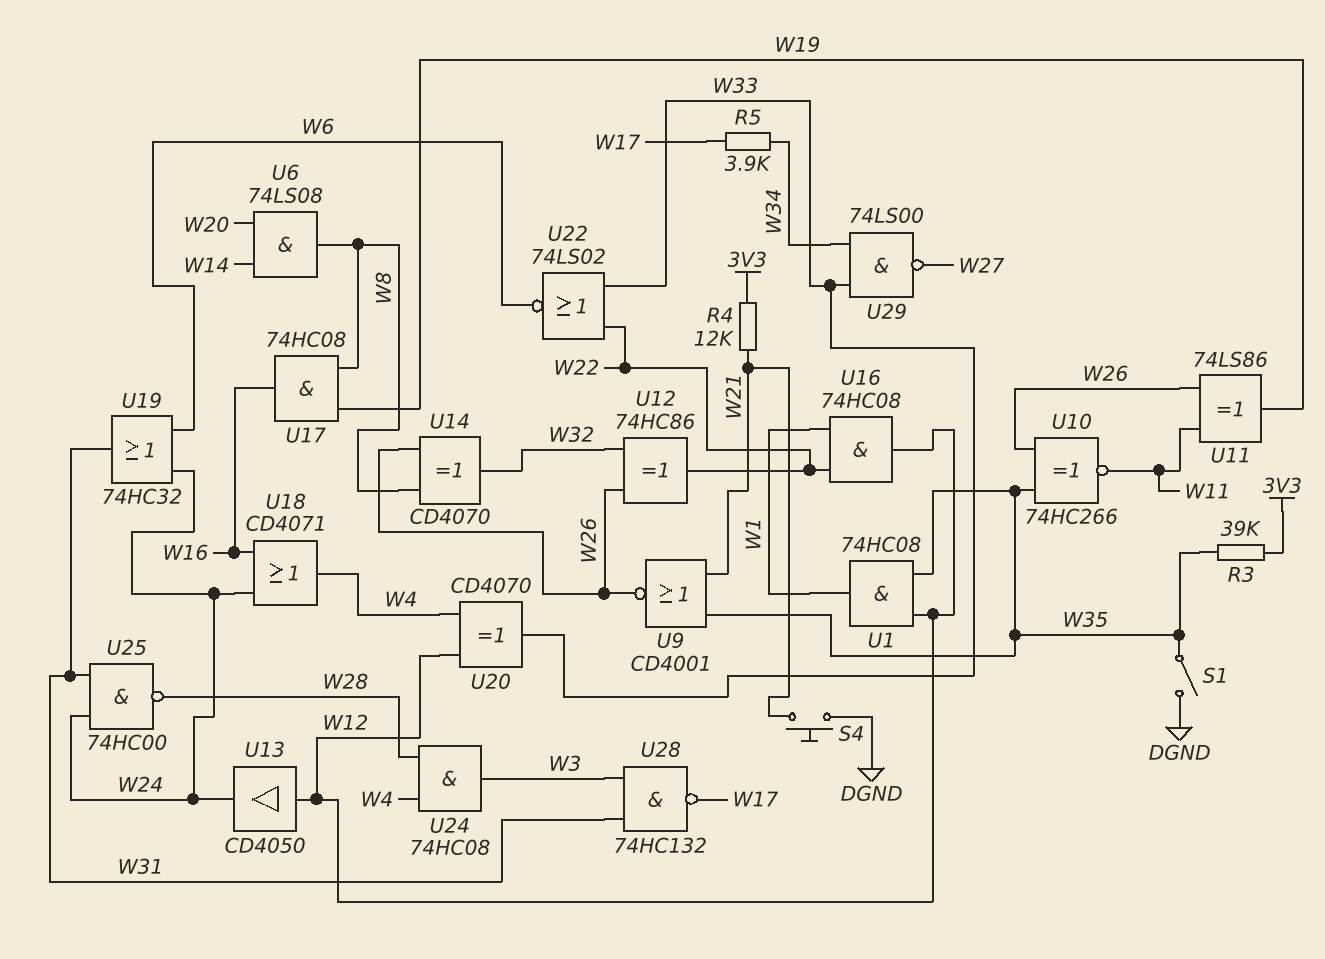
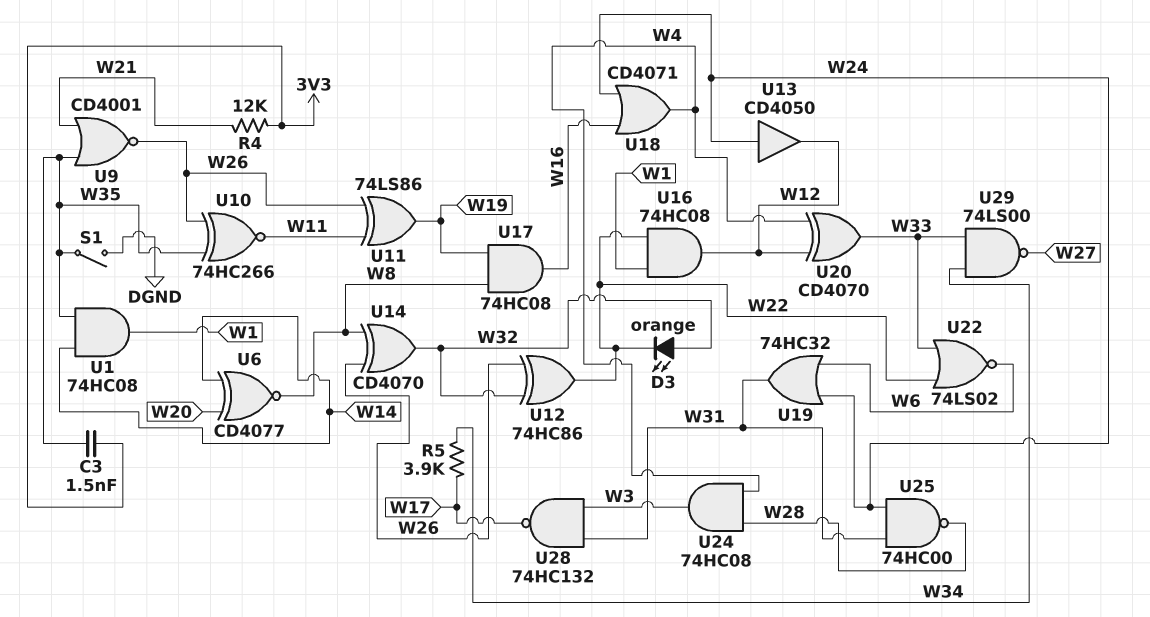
C3: none -> 1.5nF (3V3, W35)
D3: none -> LED orange (A W32, K W22)
R3: 39k (3V3, W35) -> none
S4: button (DGND, W21) -> none
U1: AND 74HC08 (in W12, in W35, out W1) -> AND 74HC08 (in W14, in W35, out W1)
U6: AND 74LS08 (in W14, in W20, out W8) -> XNOR CD4077 (in W14, in W20, out W8)
U13: buffer CD4050 (in W12, out W24) -> buffer CD4050 (in W24, out W12)

